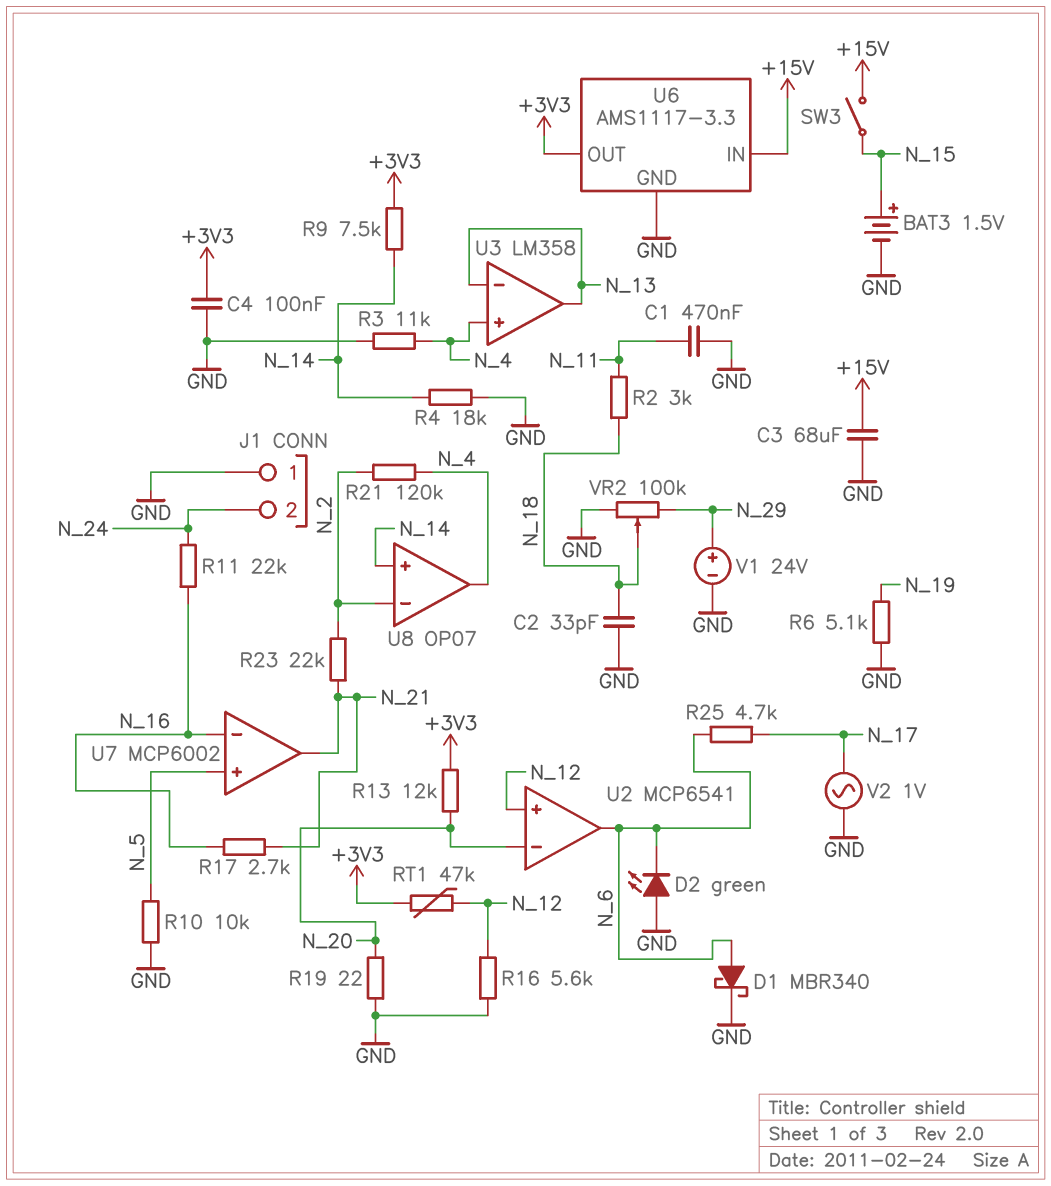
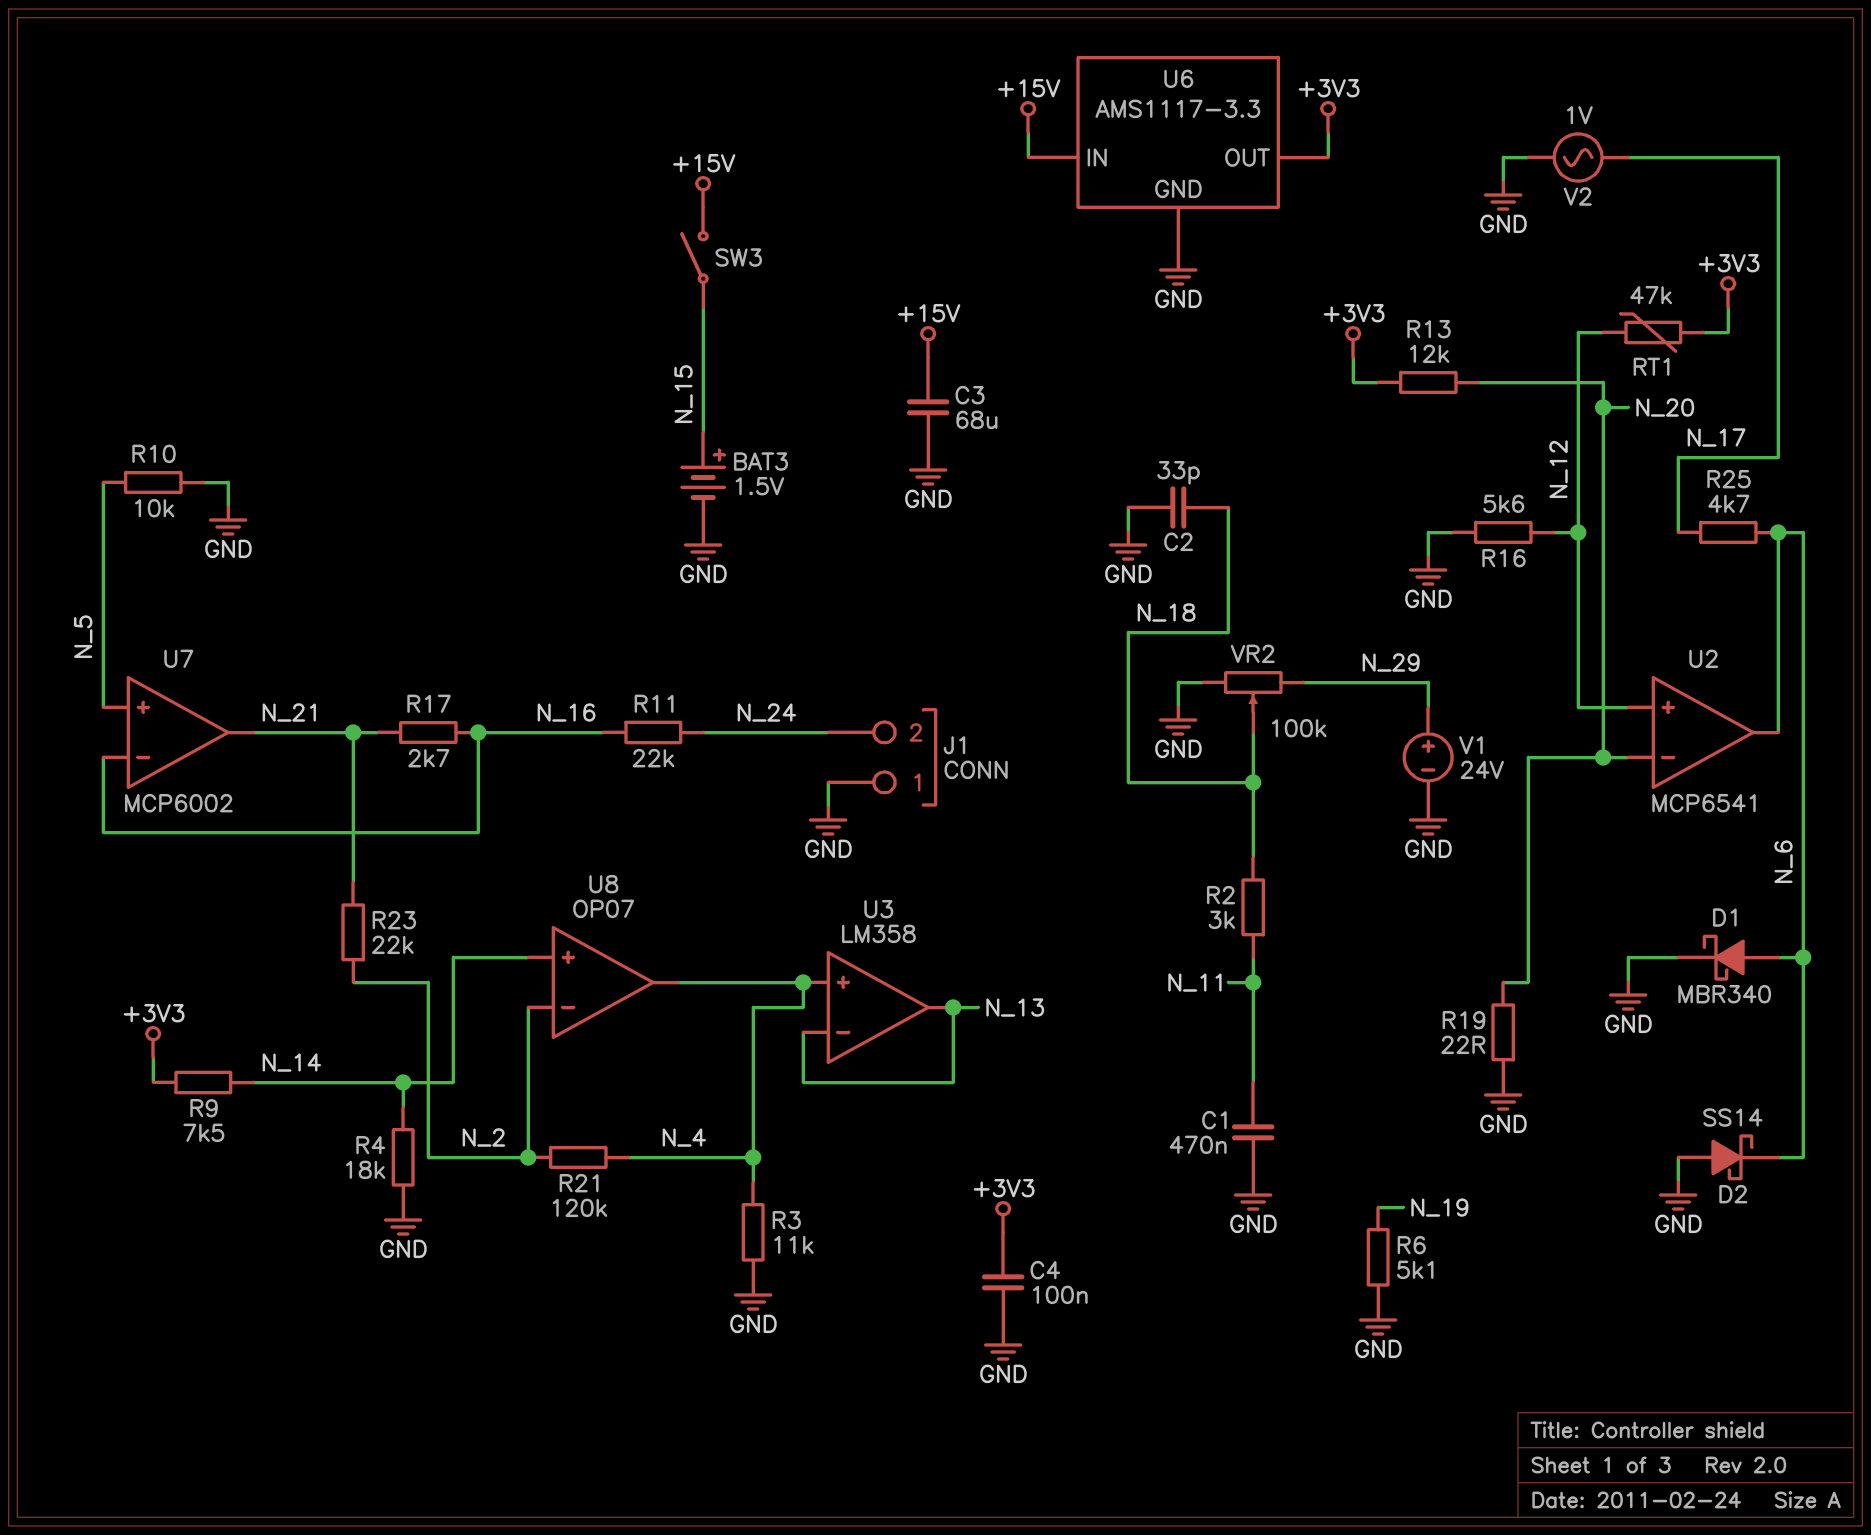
D2: LED green (A GND, K N_6) -> schottky SS14 (A GND, K N_6)

